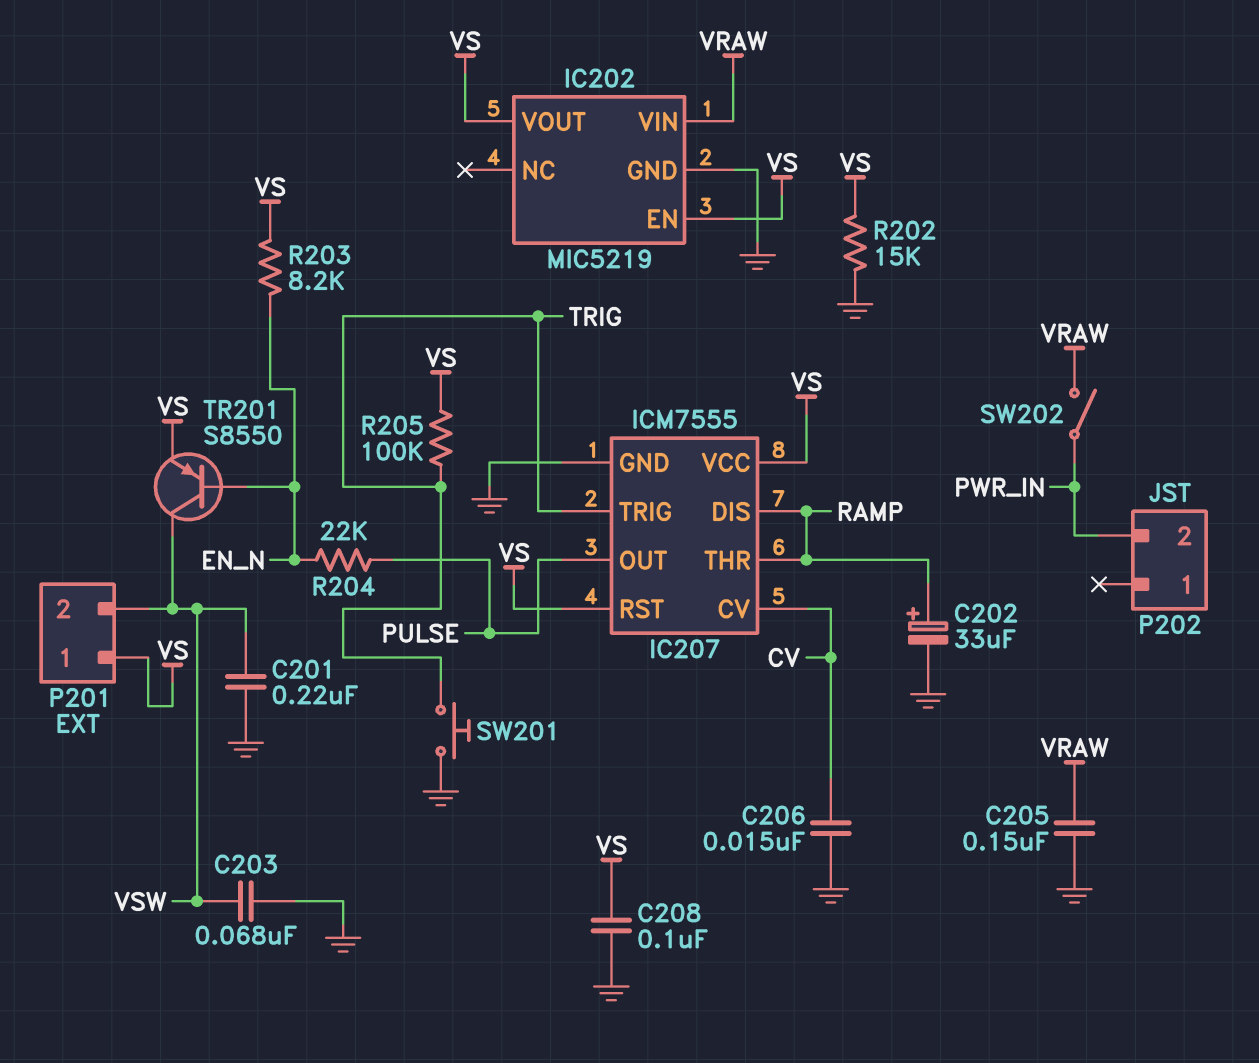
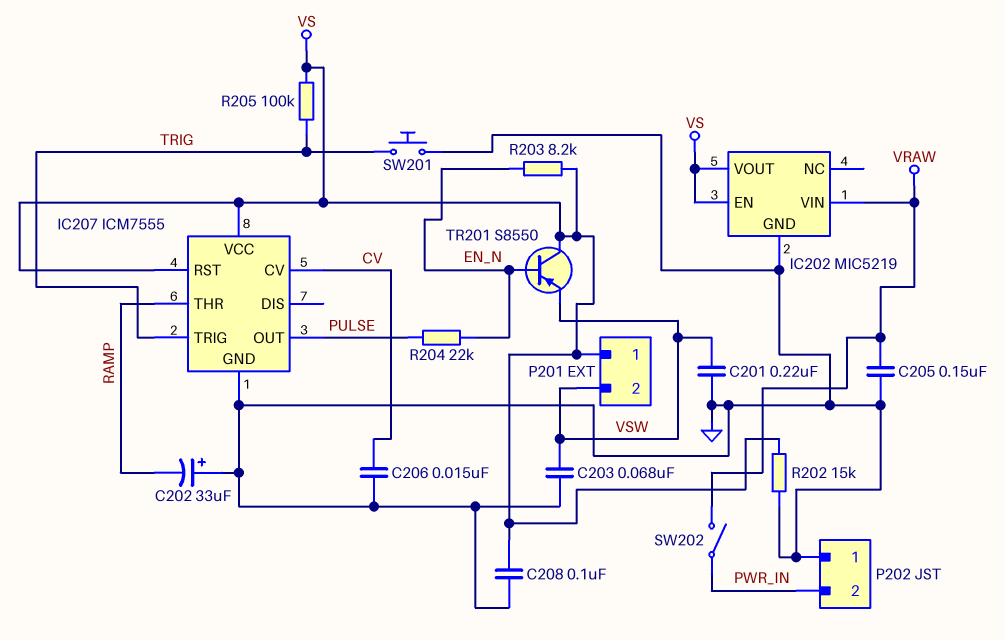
C202: 33uF (plus RAMP, minus GND) -> 33uF (plus GND, minus RAMP)
IC207 pin DIS: RAMP -> none
P202 pin 1: none -> GND
TR201: PNP S8550 (B EN_N, C VSW, E VS) -> PNP S8550 (B EN_N, C VS, E VSW)

